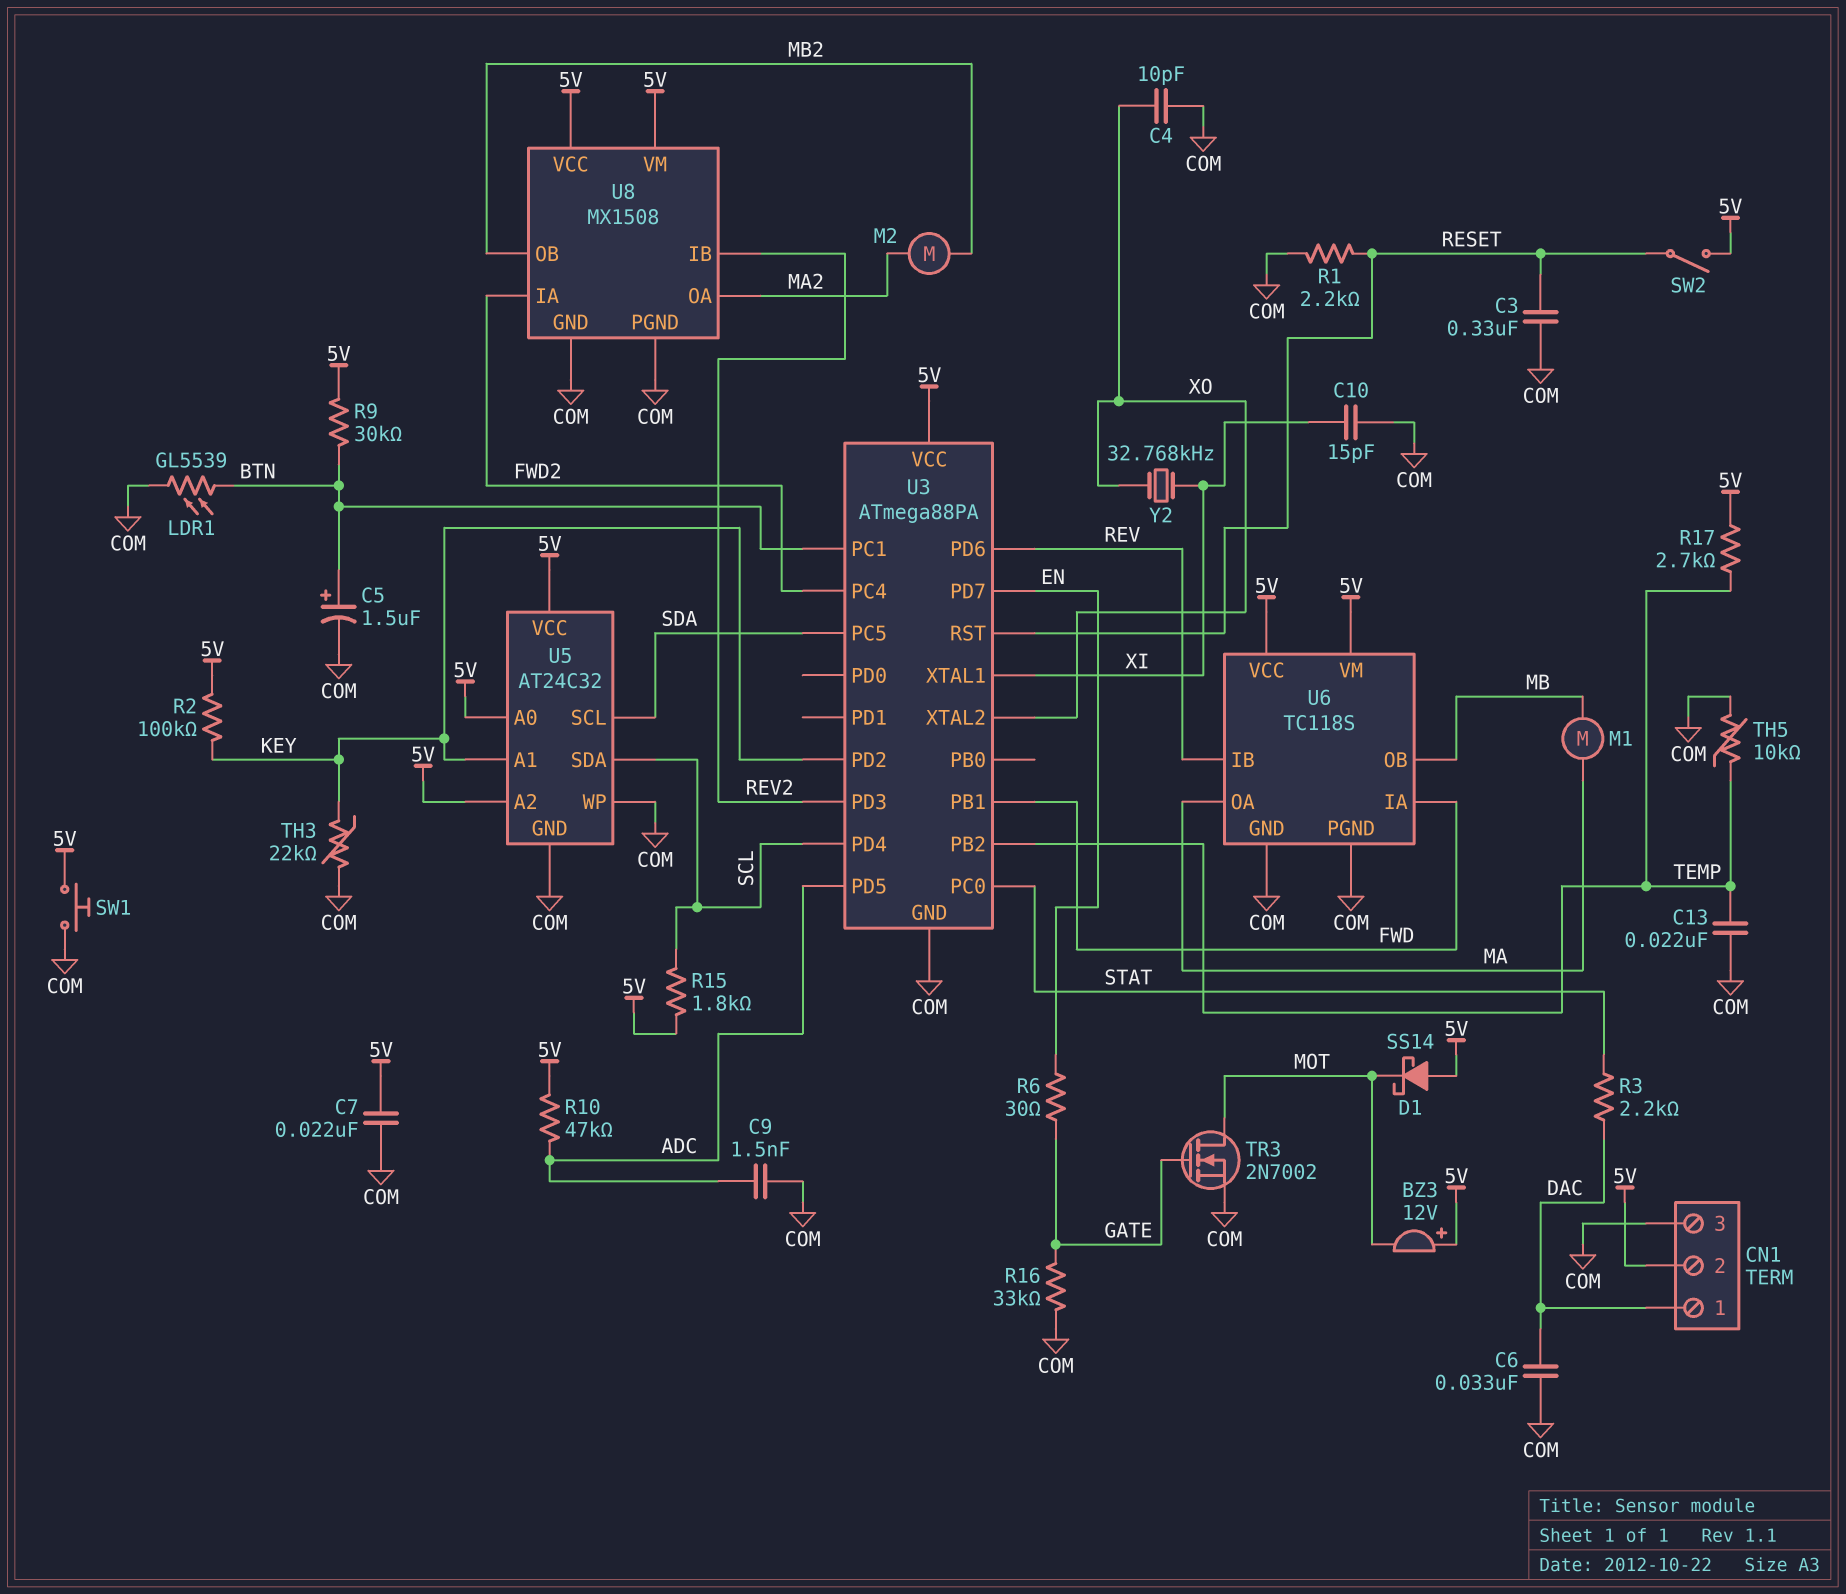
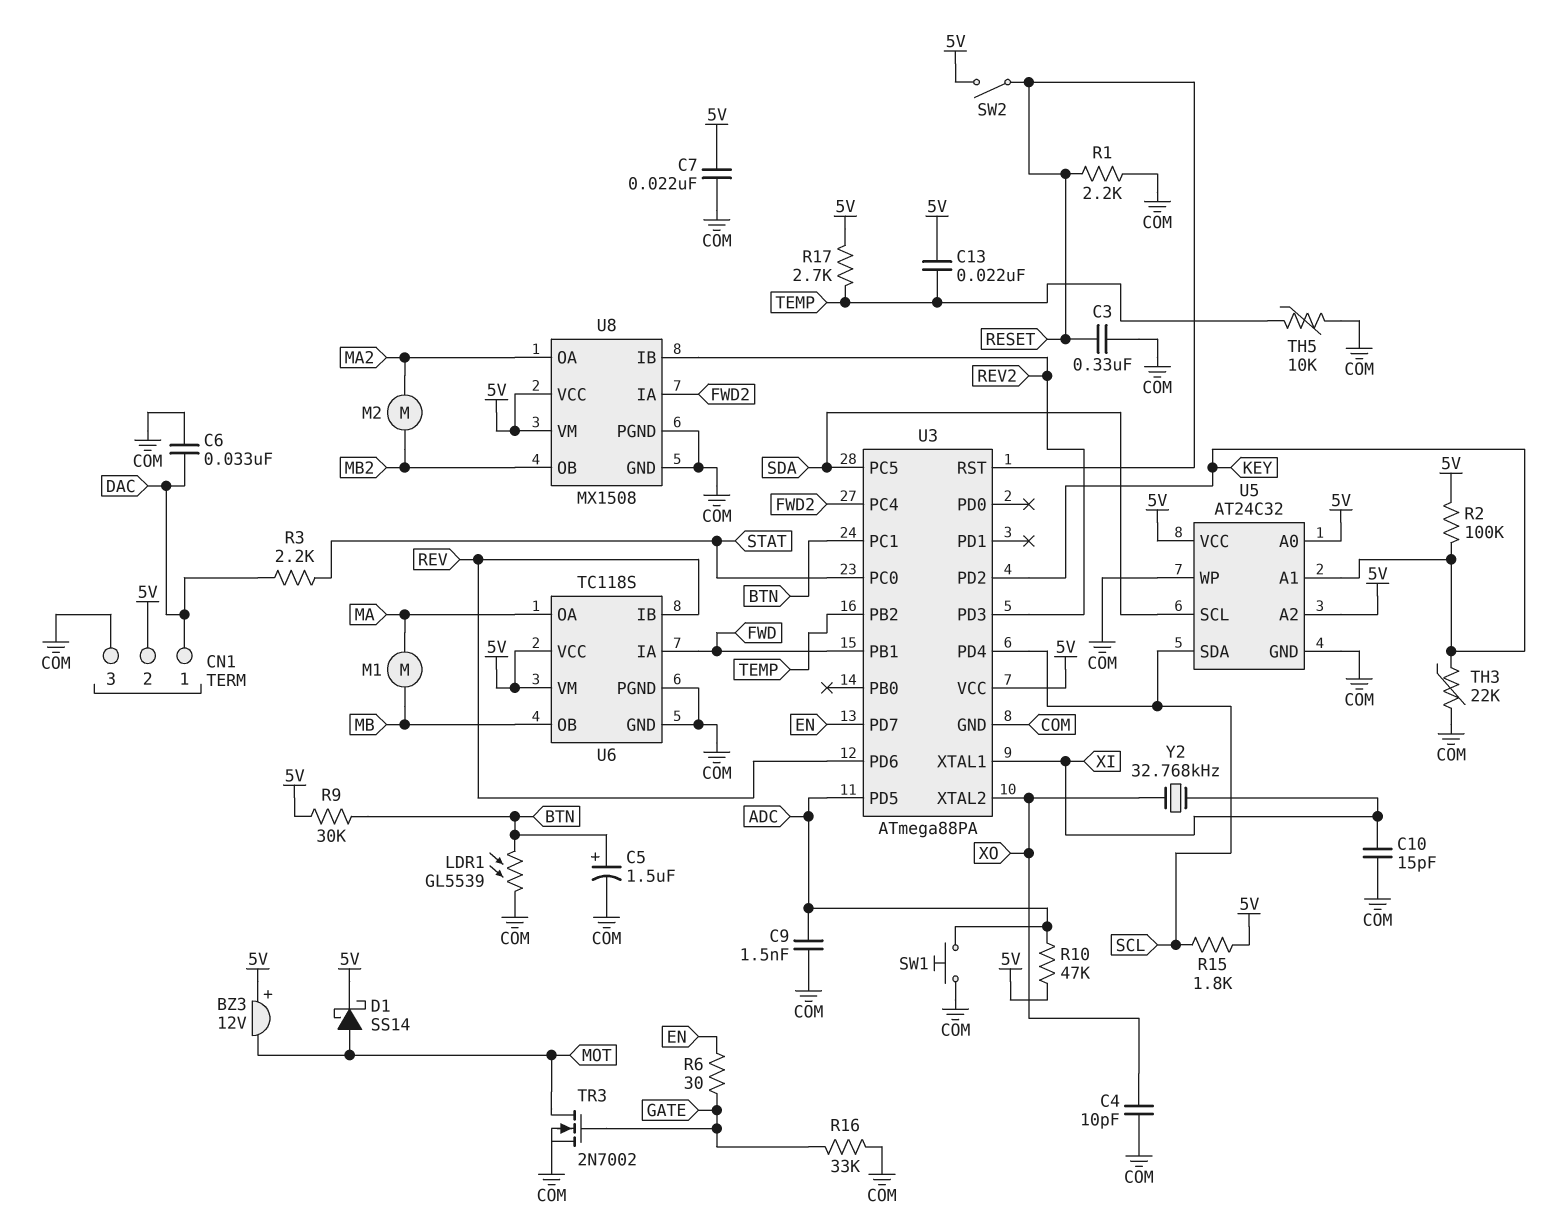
C13: 22nF (COM, TEMP) -> 22nF (5V, TEMP)
D1: schottky SS14 (A 5V, K MOT) -> schottky SS14 (A MOT, K 5V)
SW1: button (5V, COM) -> button (ADC, COM)

